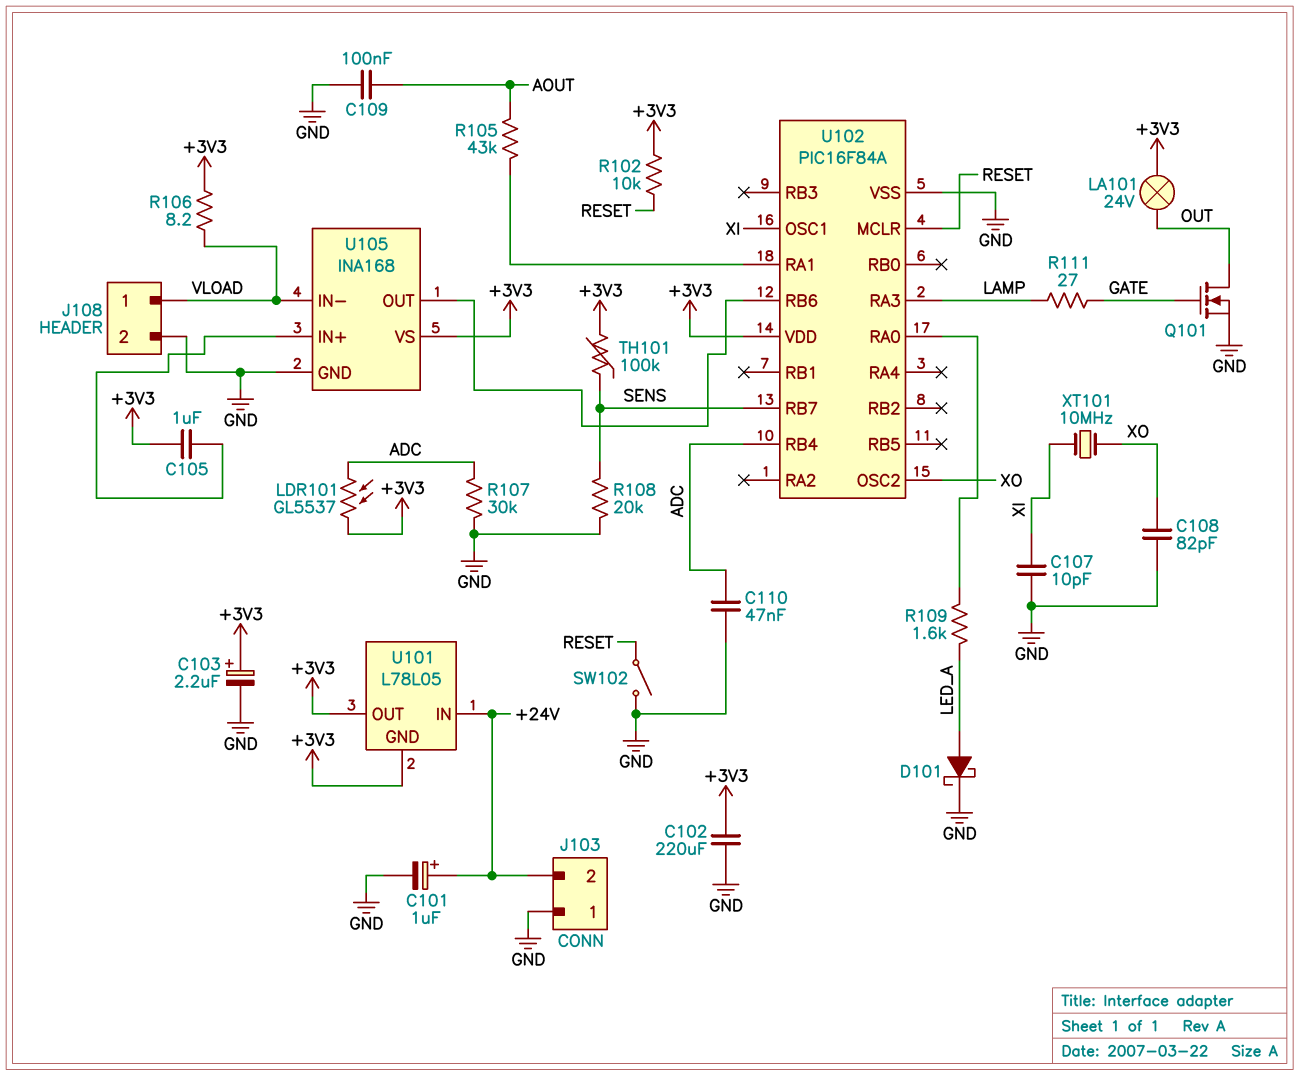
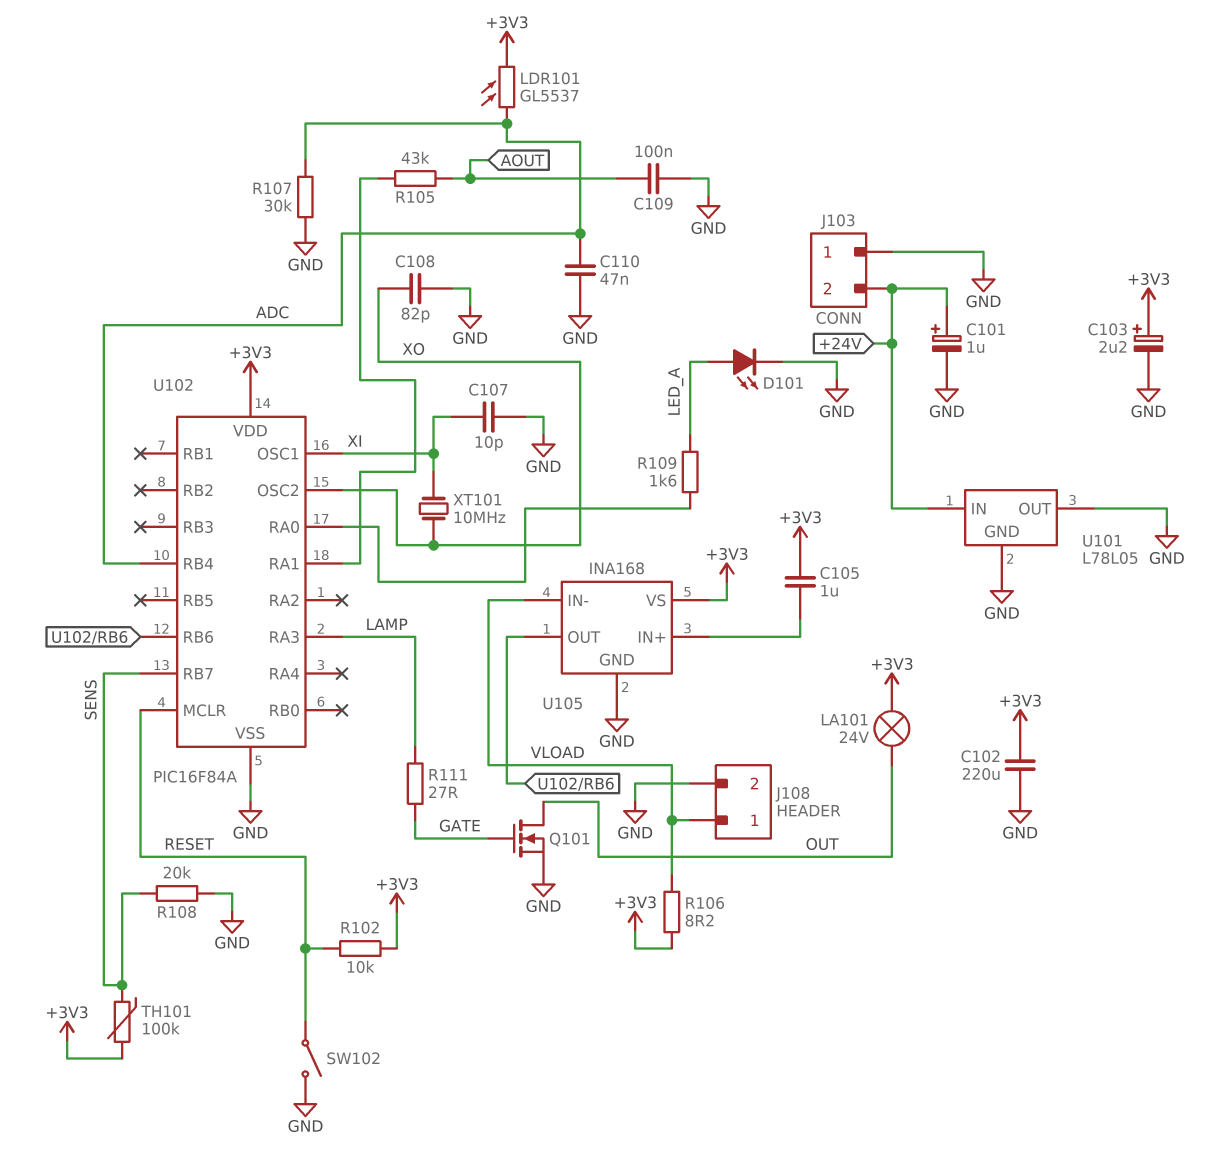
D101: schottky (A LED_A, K GND) -> LED (A LED_A, K GND)
U101 pin GND: +3V3 -> GND
U101 pin OUT: +3V3 -> GND

